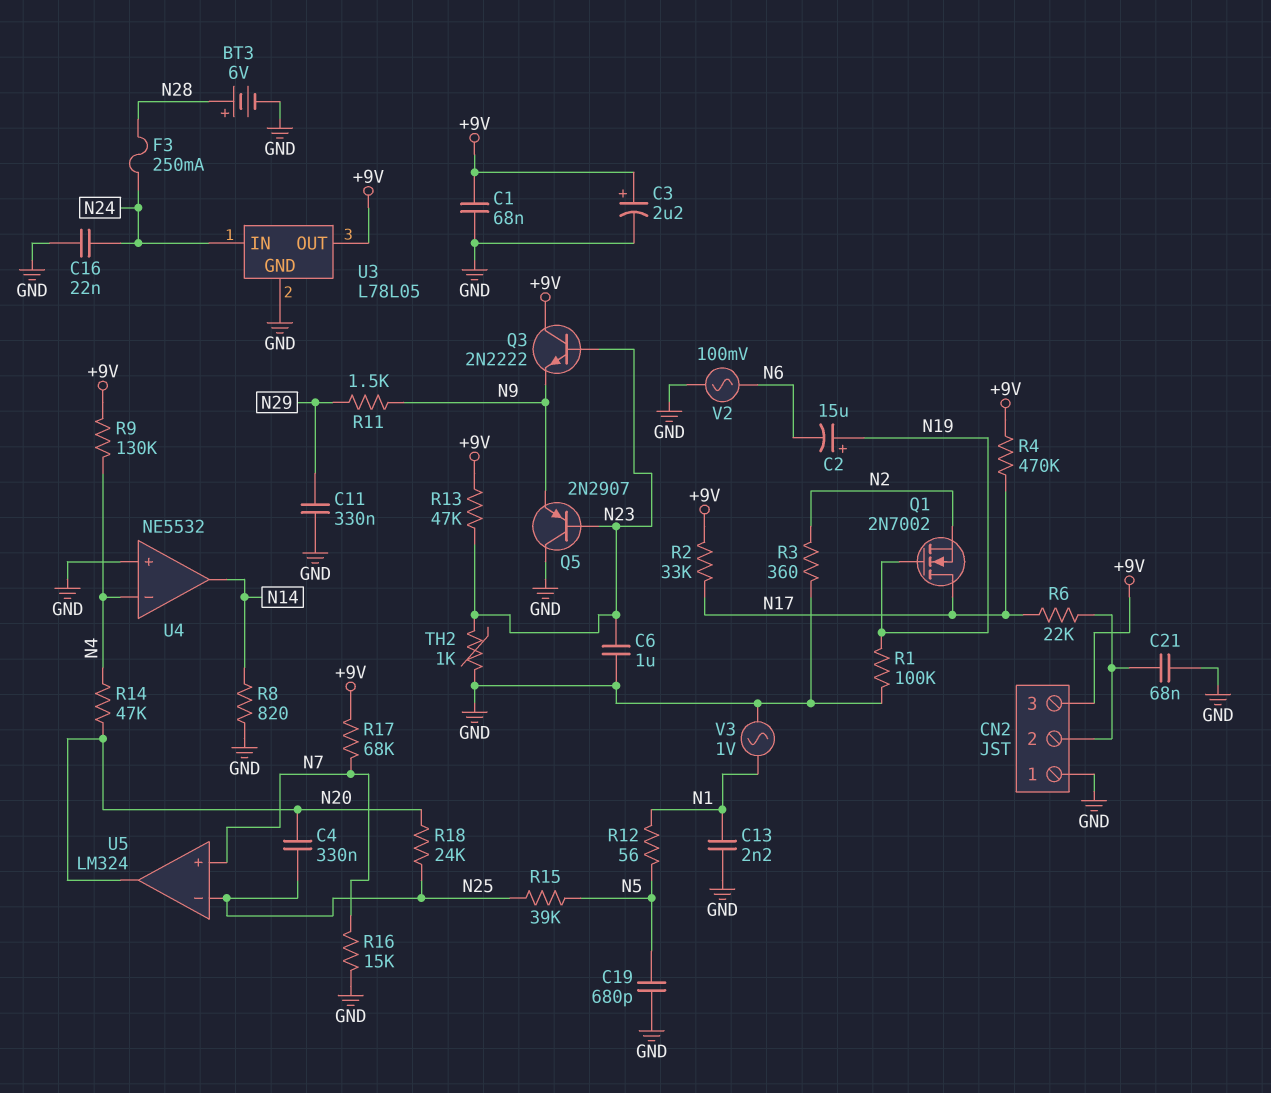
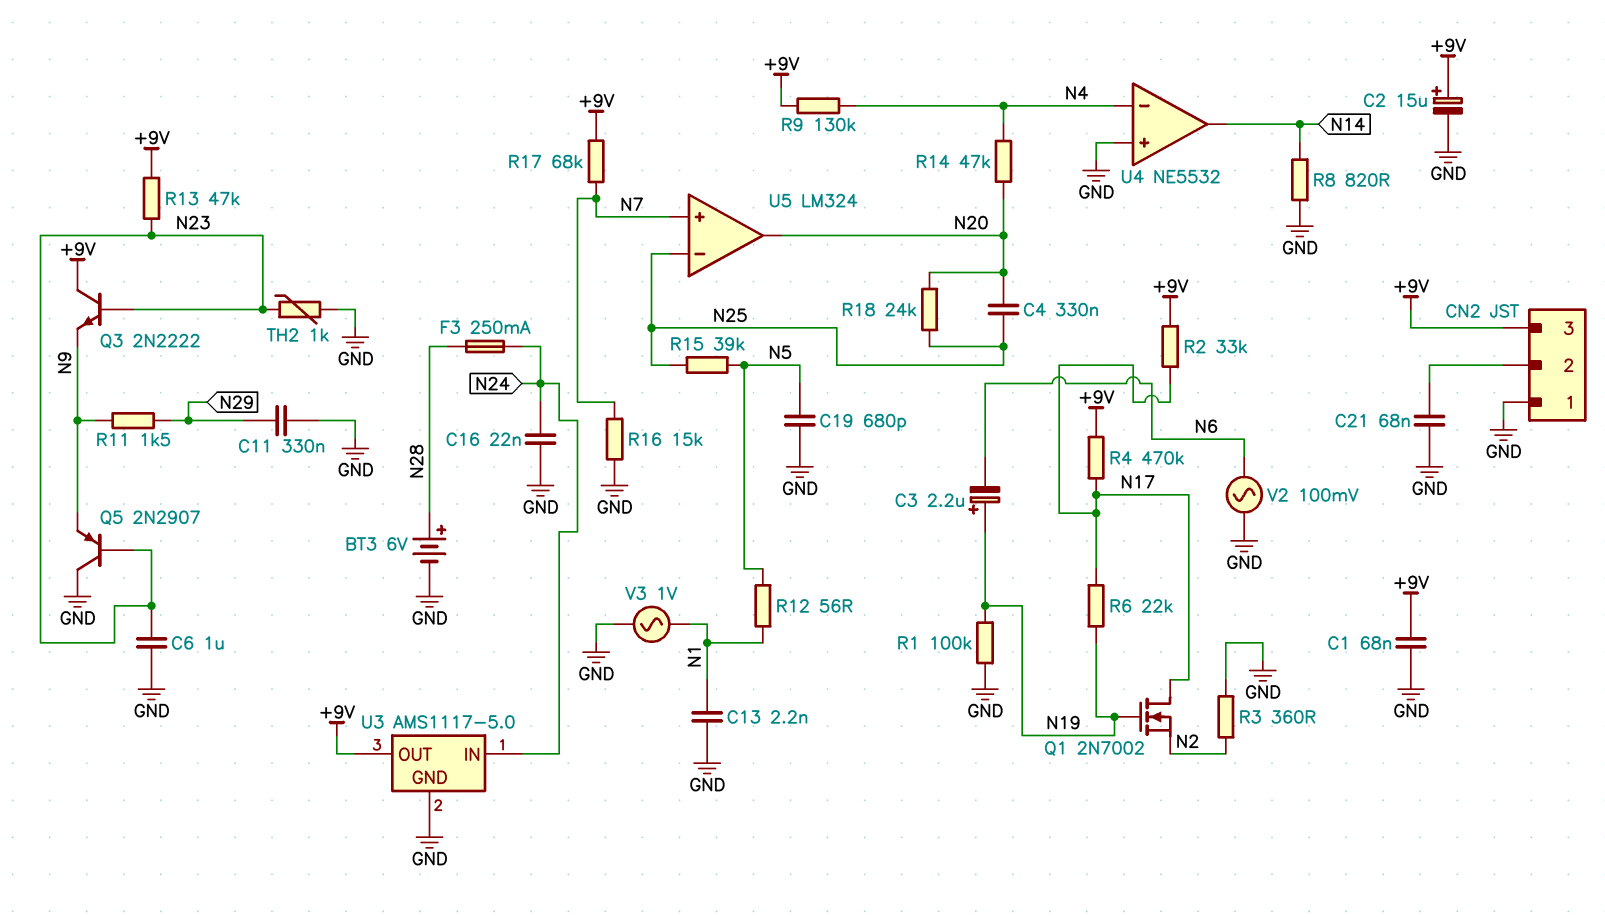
C2: 15uF (plus N19, minus N6) -> 15uF (plus +9V, minus GND)
C3: 2.2uF (plus +9V, minus GND) -> 2.2uF (plus N19, minus N6)
R6: 22k (CN2/2, N17) -> 22k (N17, N19)
U3: L78L05 -> AMS1117-5.0

